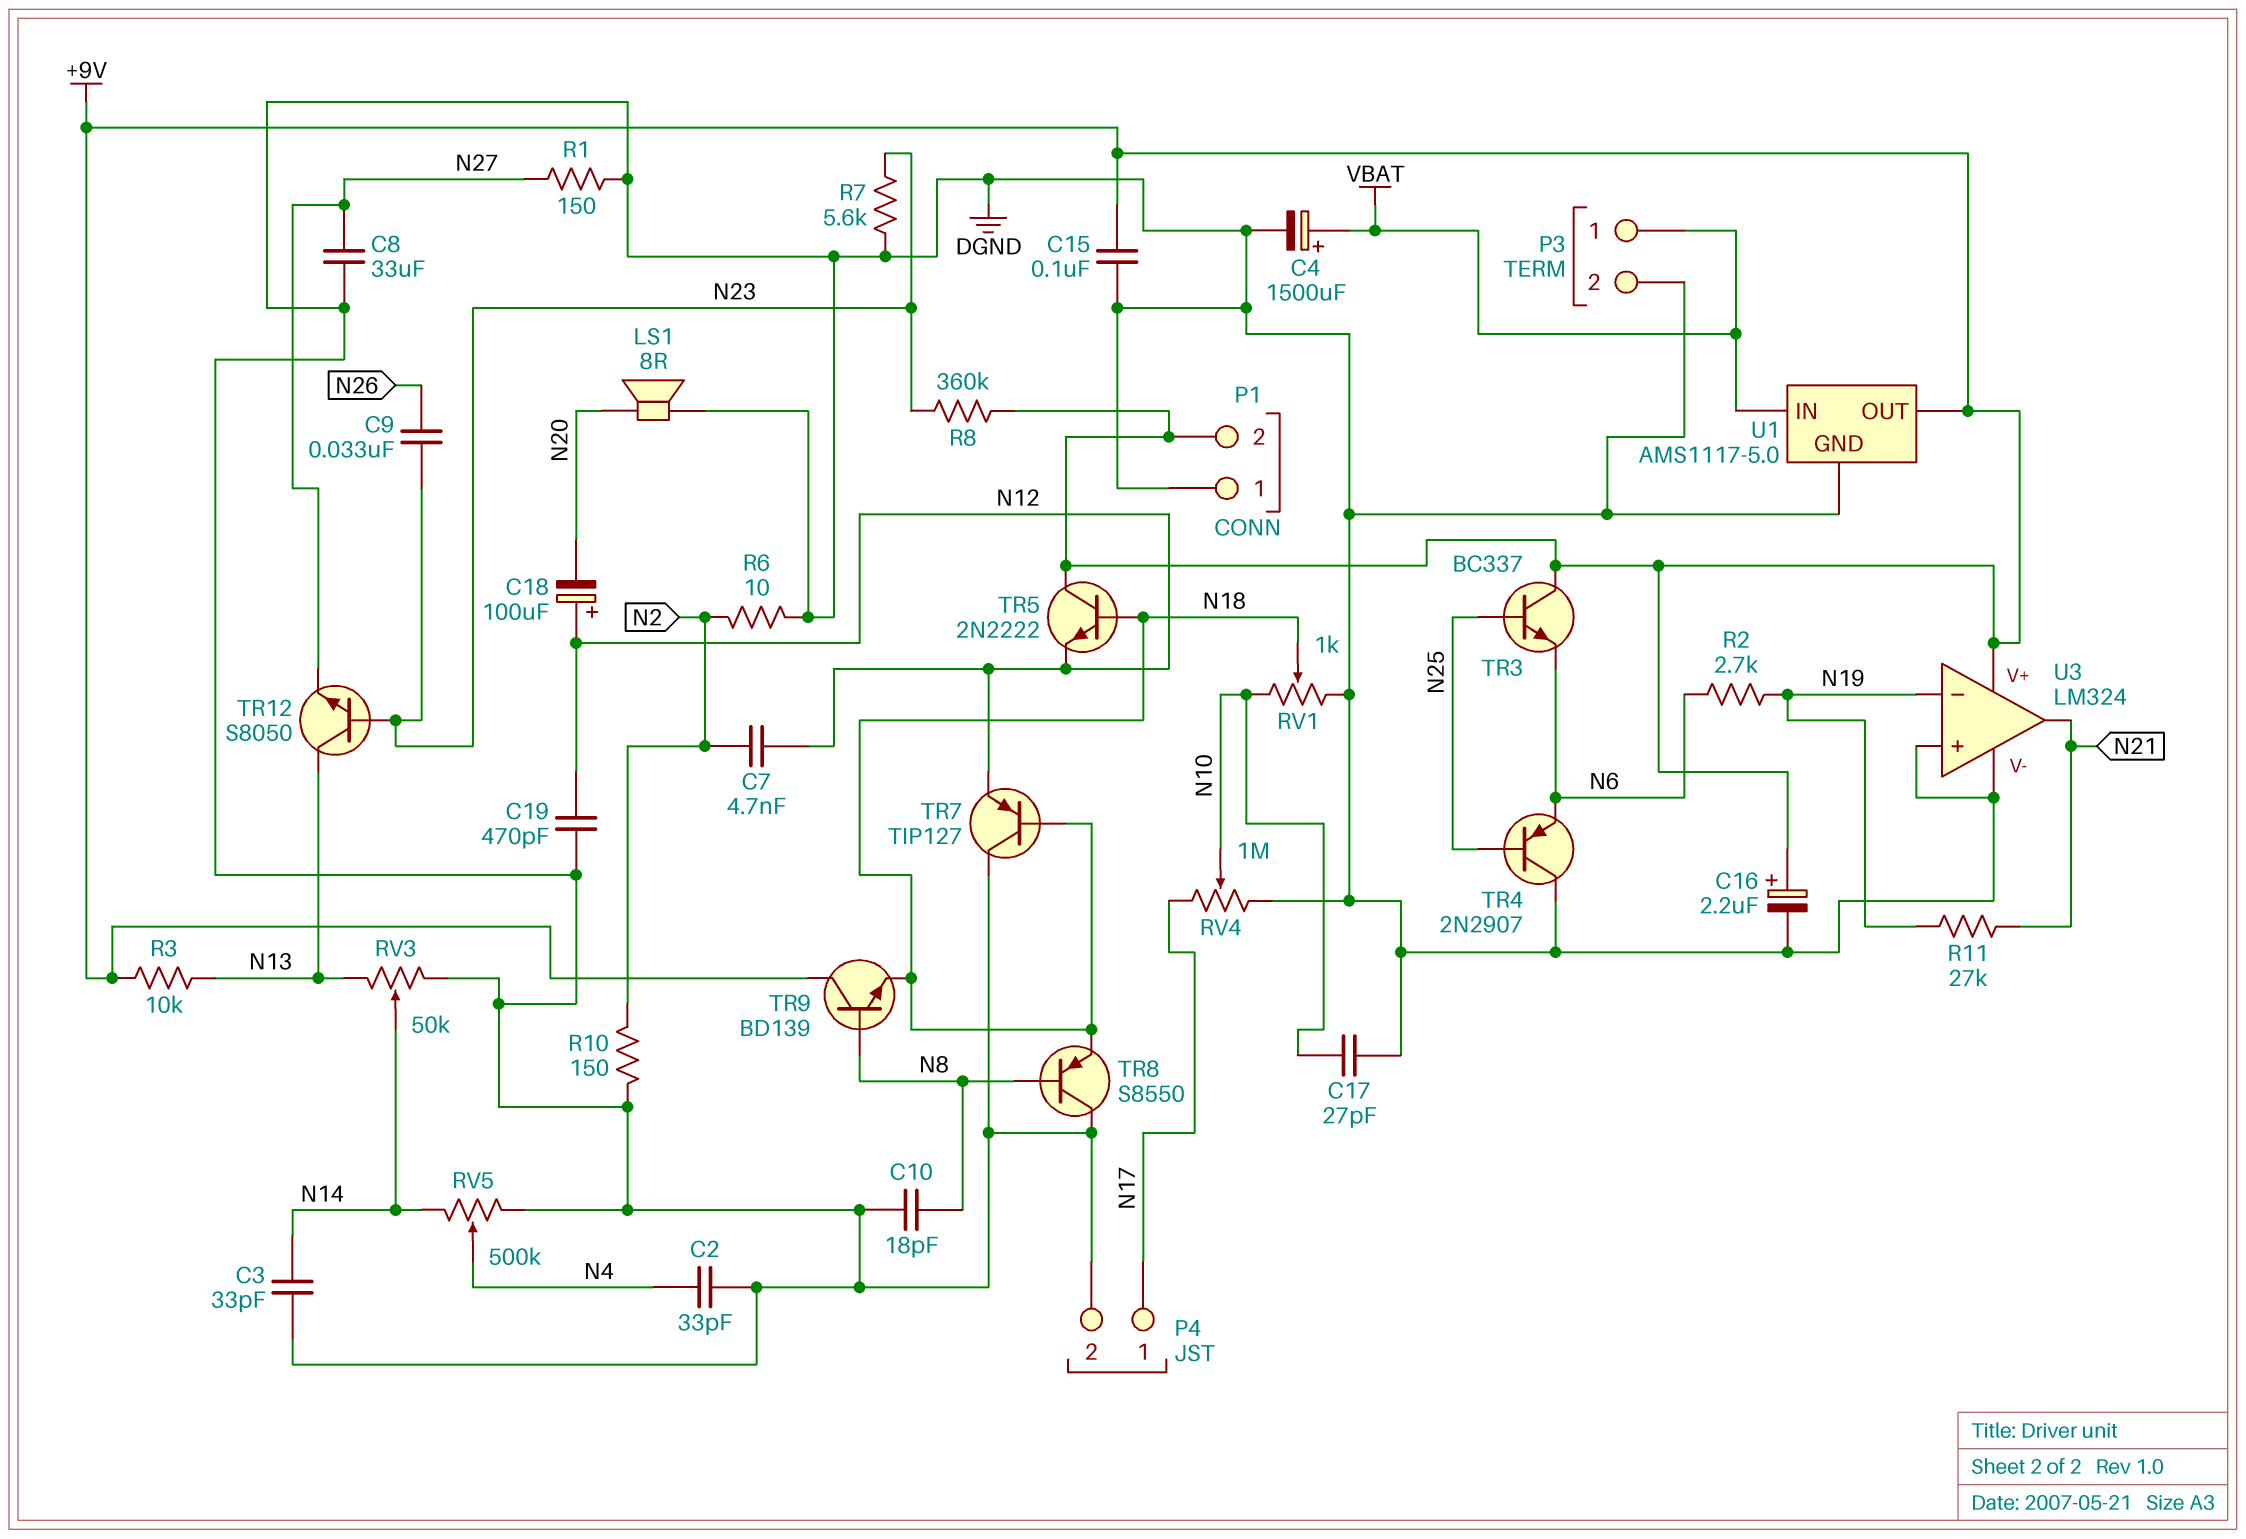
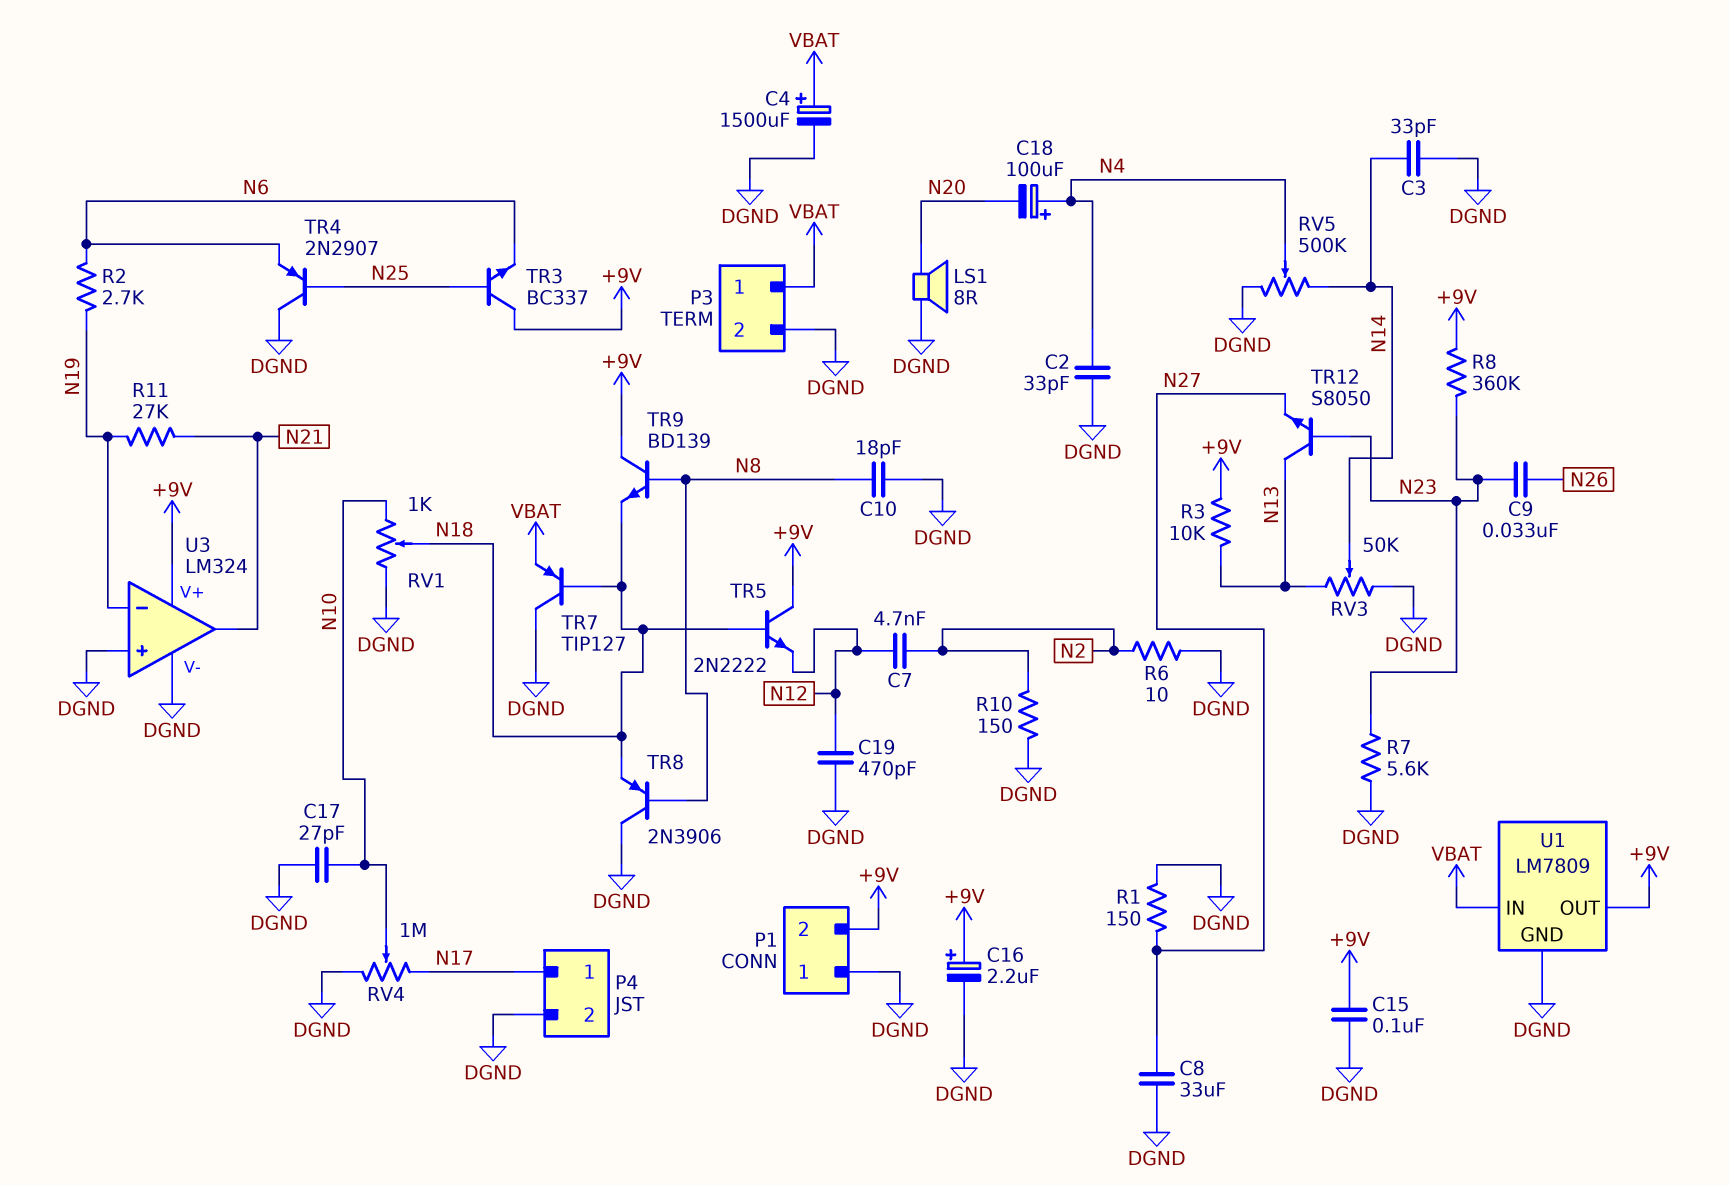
C18: 100uF (plus N12, minus N20) -> 100uF (plus N4, minus N20)
TR7: PNP TIP127 (B N18, C DGND, E N12) -> PNP TIP127 (B N18, C DGND, E VBAT)
TR8: PNP S8550 (B N8, C DGND, E N18) -> PNP 2N3906 (B N8, C DGND, E N18)
U1: AMS1117-5.0 -> LM7809

